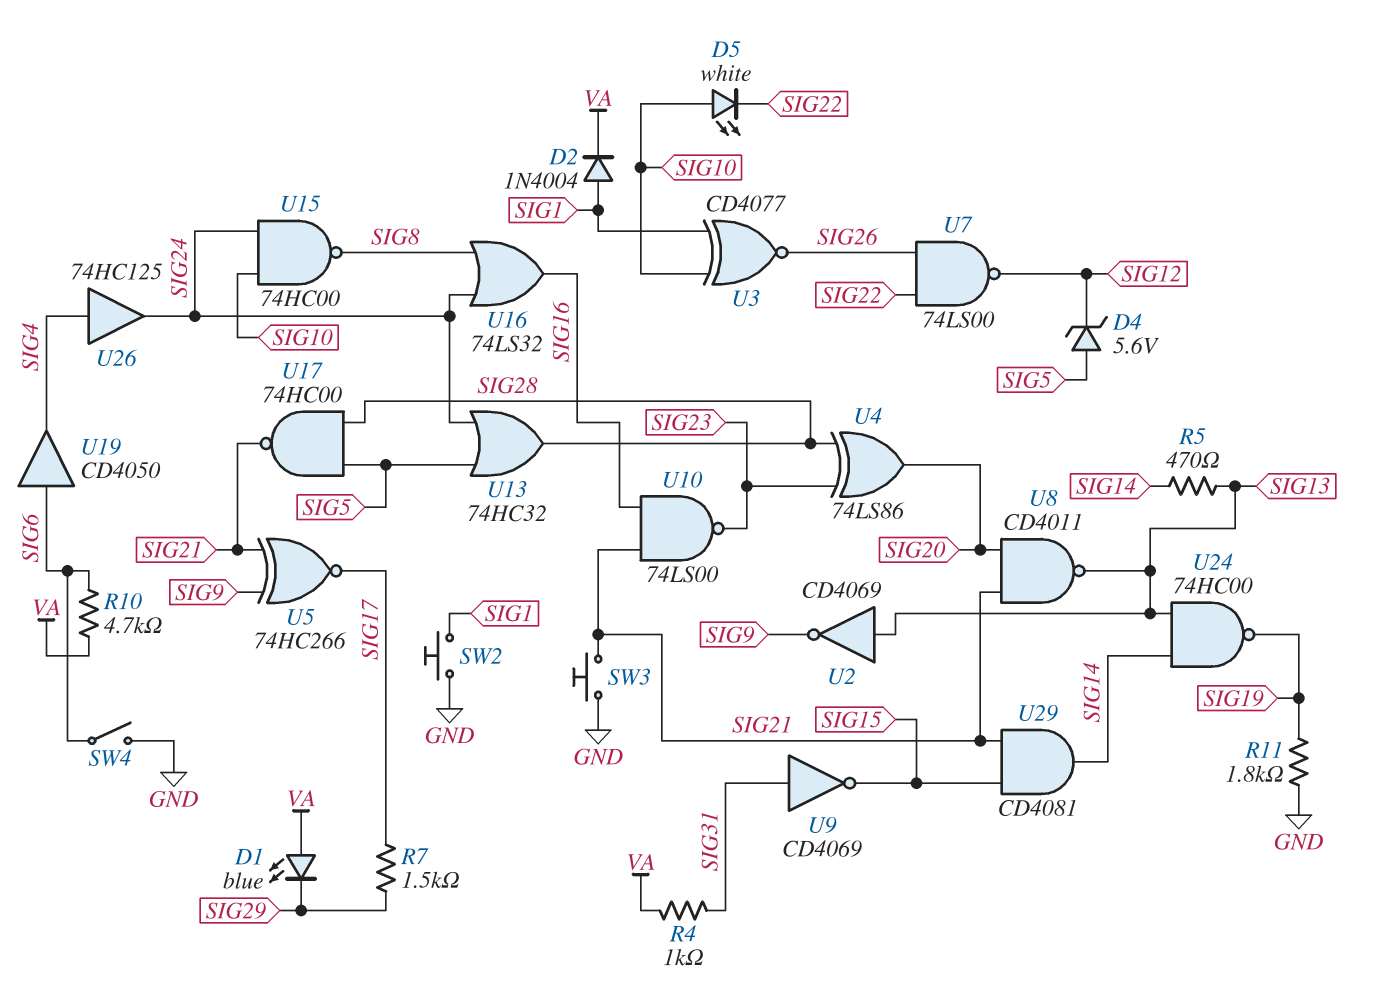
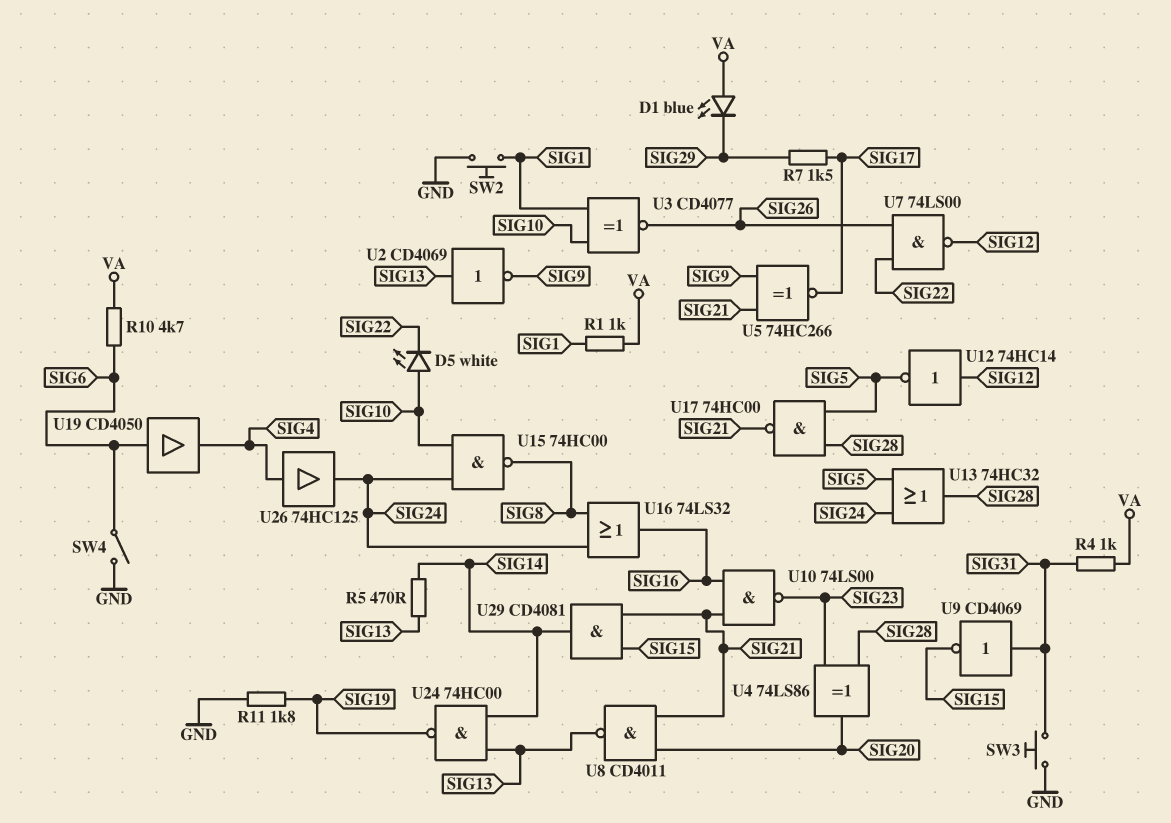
D2: diode 1N4004 (A SIG1, K VA) -> none
D4: zener 5.6V (A SIG5, K SIG12) -> none
R1: none -> 1k (SIG1, VA)
SW3: button (GND, SIG21) -> button (GND, SIG31)
U12: none -> NOT 74HC14 (in SIG12, out SIG5)

